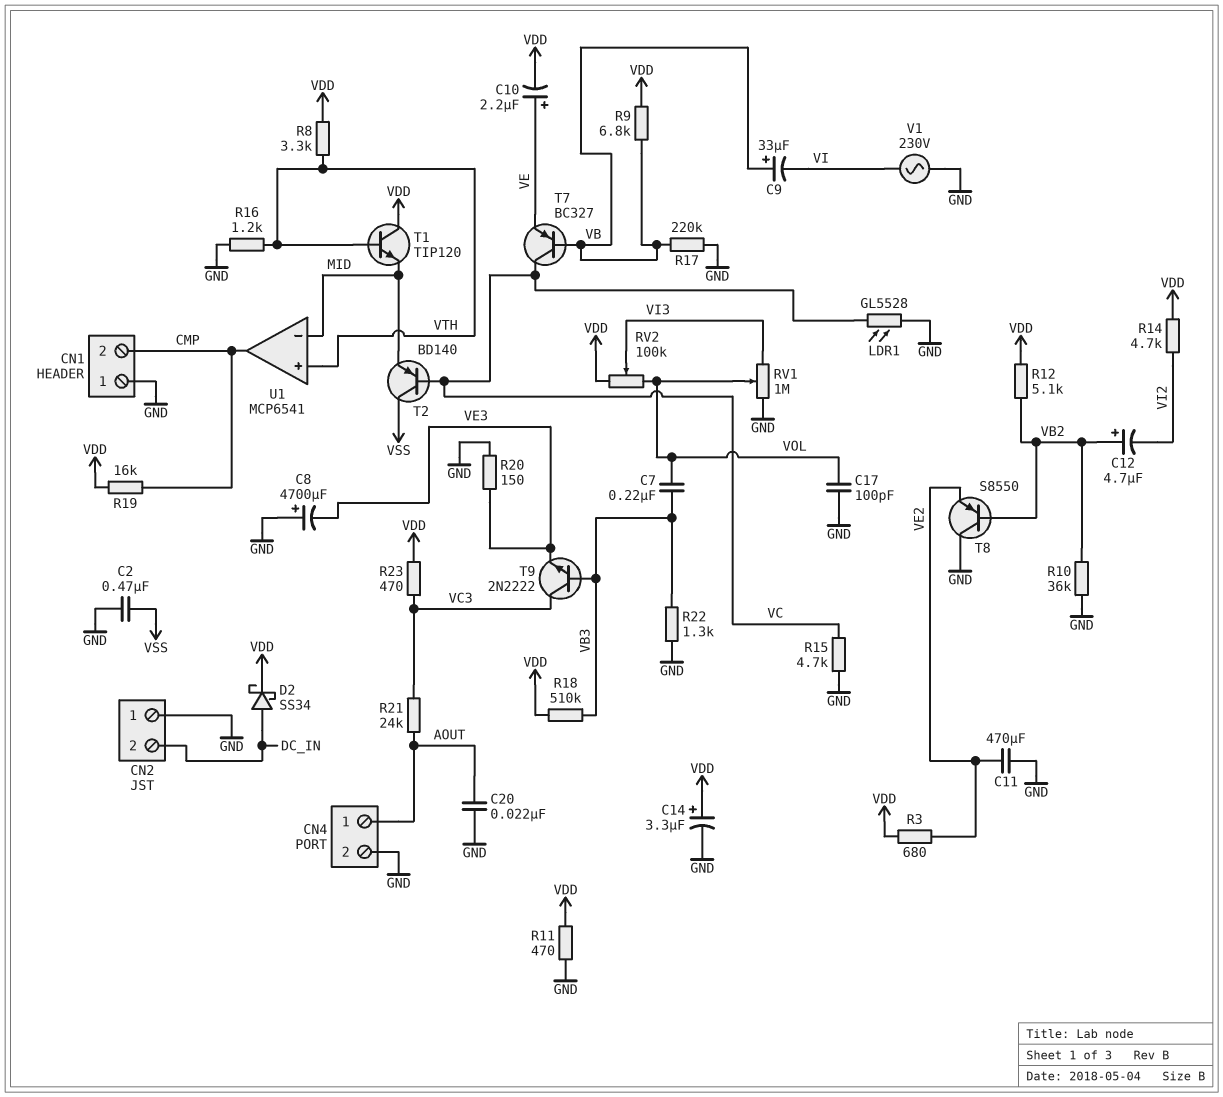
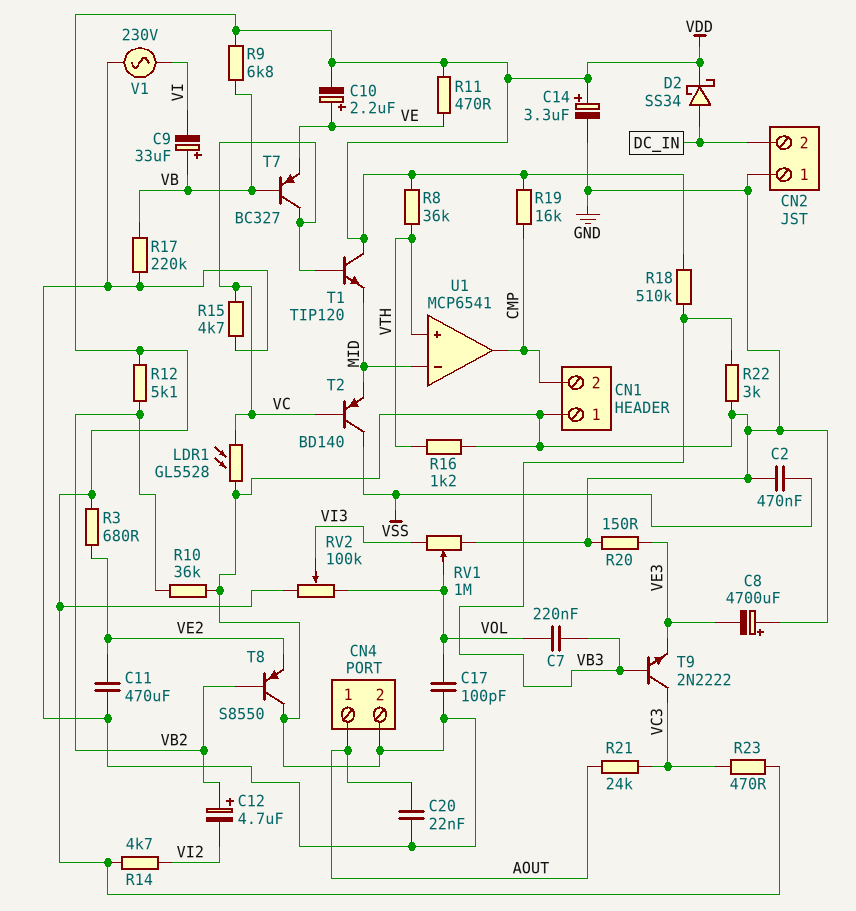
R8: 3.3k (VDD, VTH) -> 36k (VDD, VTH)
R11: 470 (GND, VDD) -> 470 (VDD, VE)
R22: 1.3k (GND, VB3) -> 3k (GND, VB3)
T1: NPN TIP120 (B VTH, C VDD, E MID) -> NPN TIP120 (B VC, C VDD, E MID)

